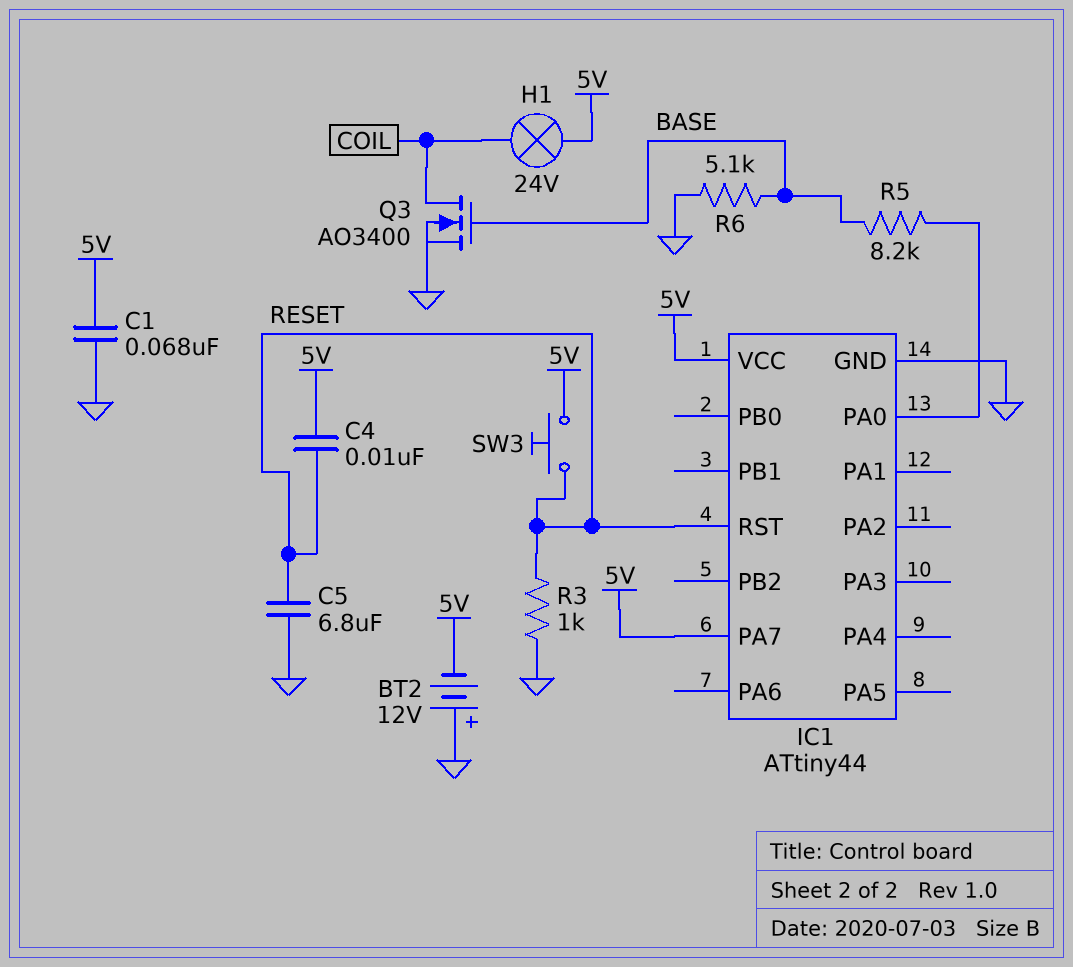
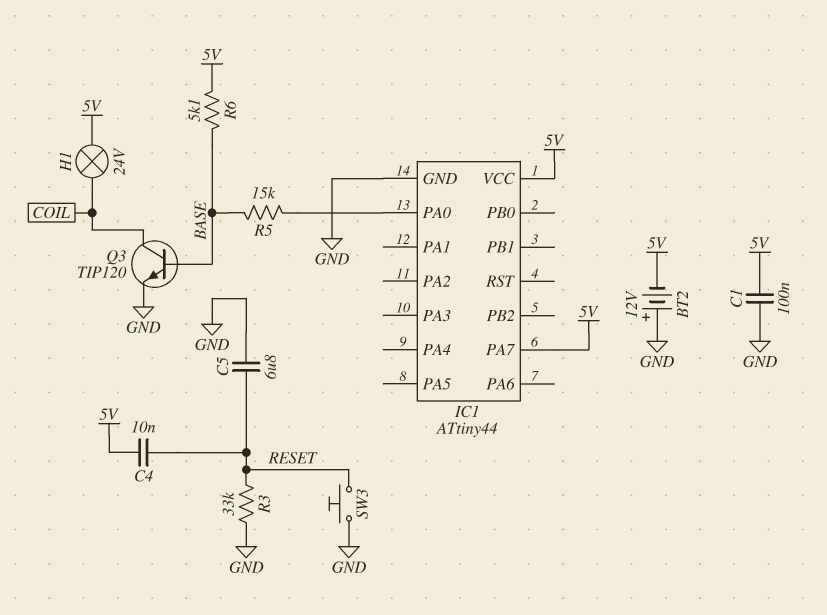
C1: 68nF (5V, GND) -> 100nF (5V, GND)
IC1 pin RST: RESET -> none
Q3: NMOS AO3400 (G BASE, D COIL, S GND) -> NPN TIP120 (B BASE, C COIL, E GND)
R3: 1k (GND, RESET) -> 33k (GND, RESET)
R5: 8.2k (BASE, IC1/PA0) -> 15k (BASE, IC1/PA0)
R6: 5.1k (BASE, GND) -> 5.1k (5V, BASE)
SW3: button (5V, RESET) -> button (GND, RESET)

